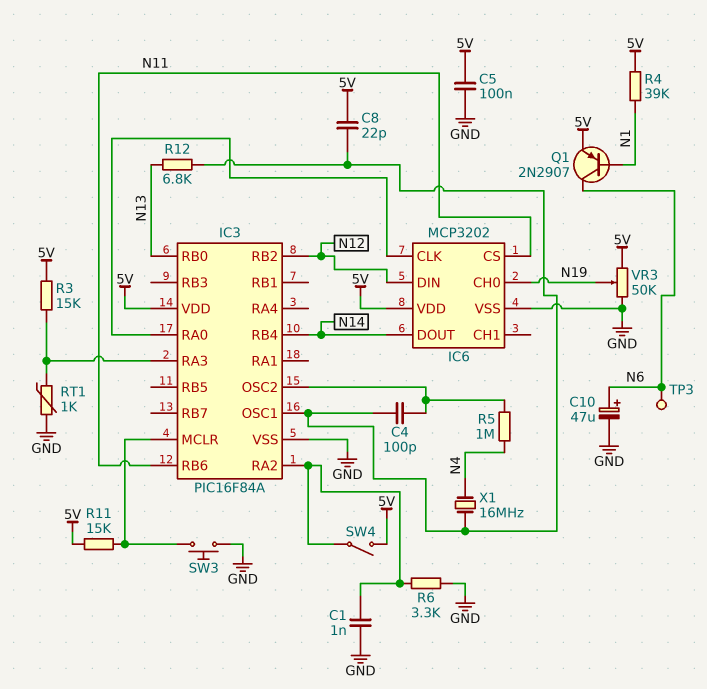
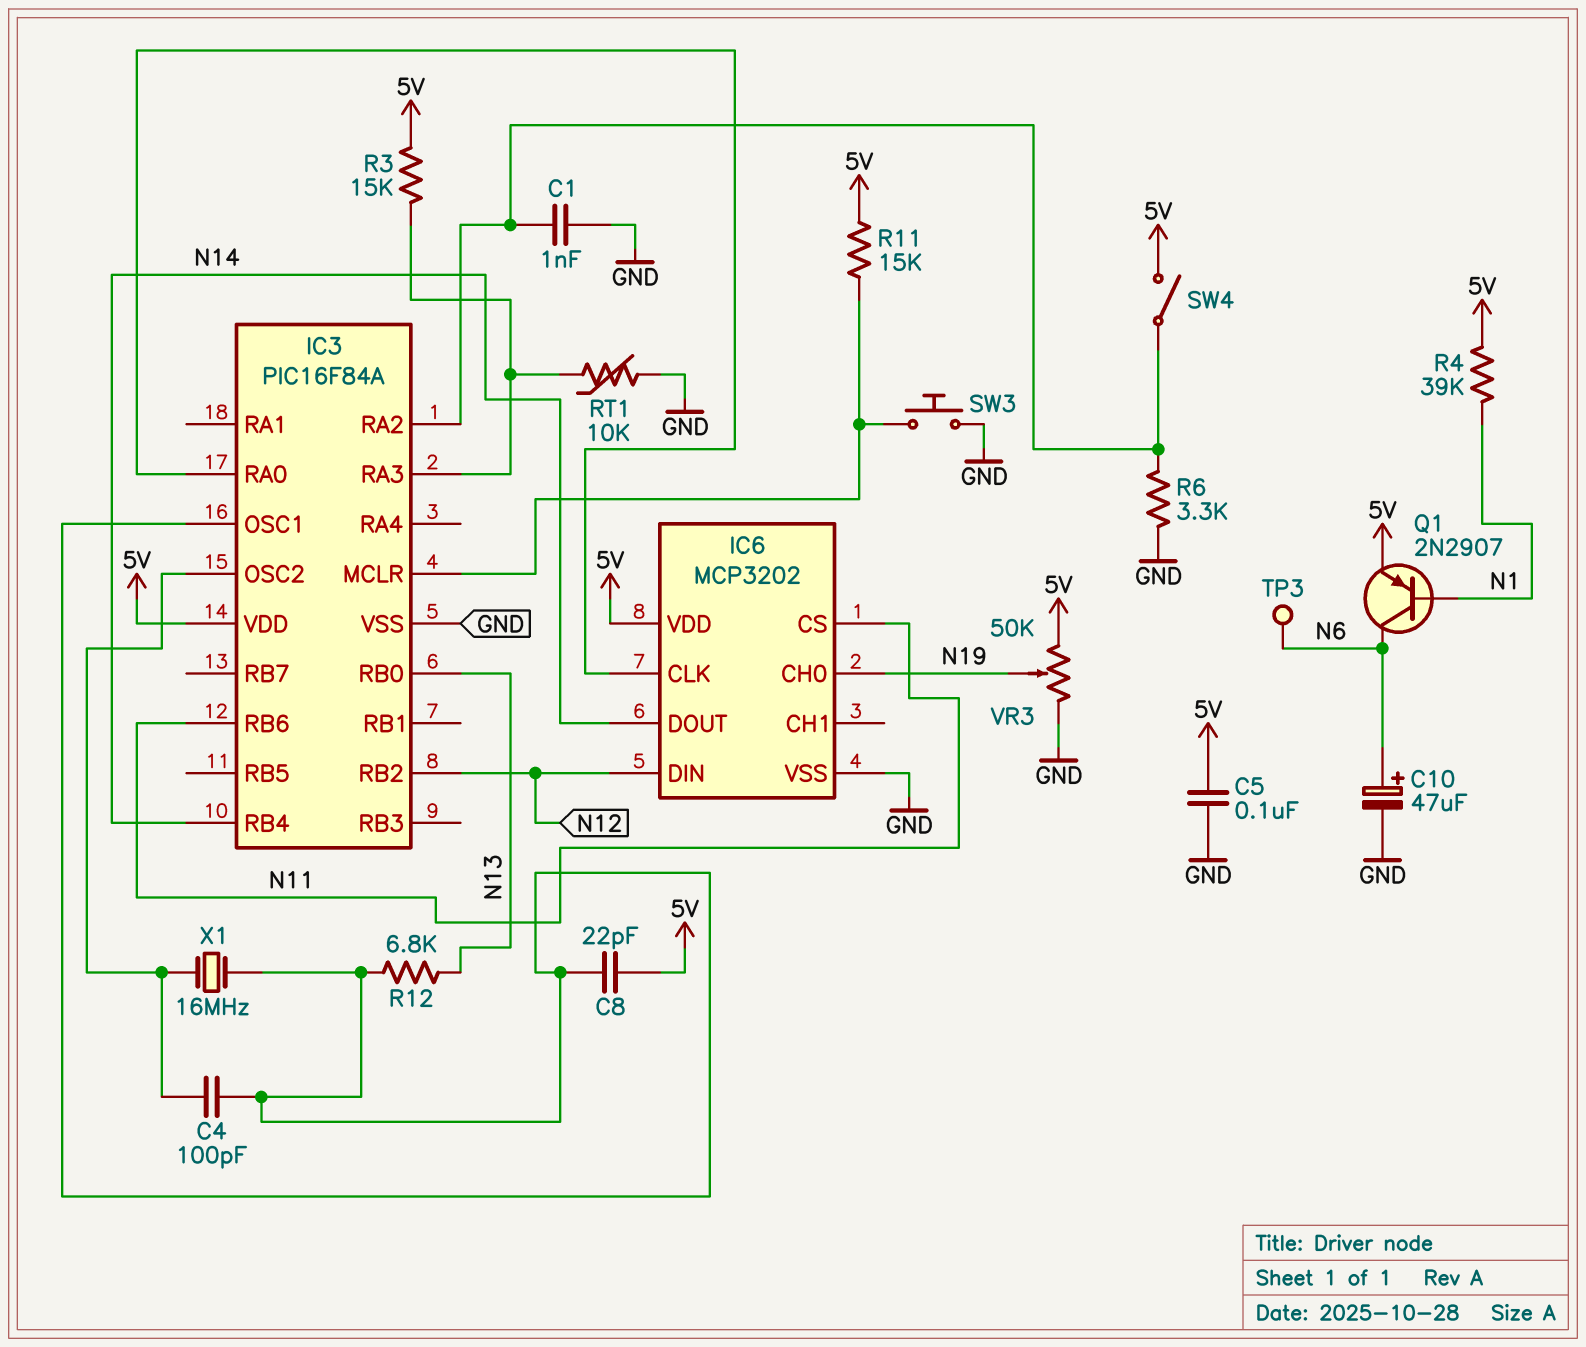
R5: 1M (IC3/OSC2, N4) -> none
RT1: 1k (GND, IC3/RA3) -> 10k (GND, IC3/RA3)
X1: 16MHz (IC3/OSC1, N4) -> 16MHz (IC3/OSC1, IC3/OSC2)

